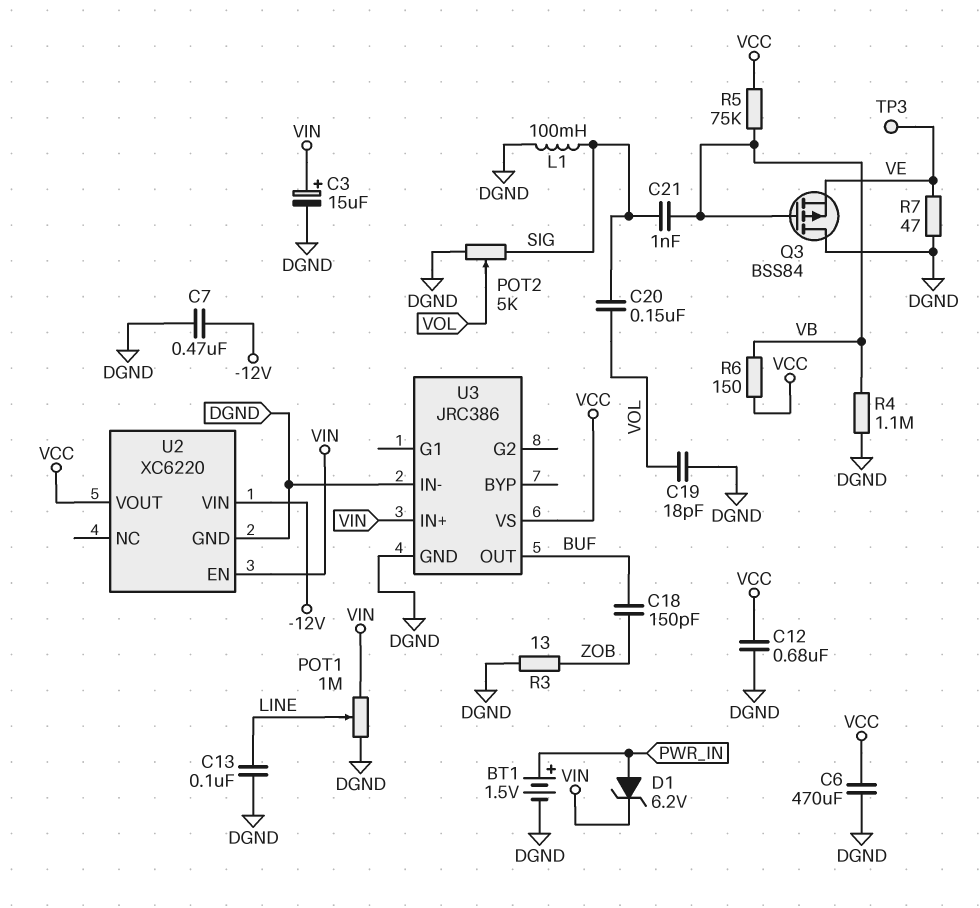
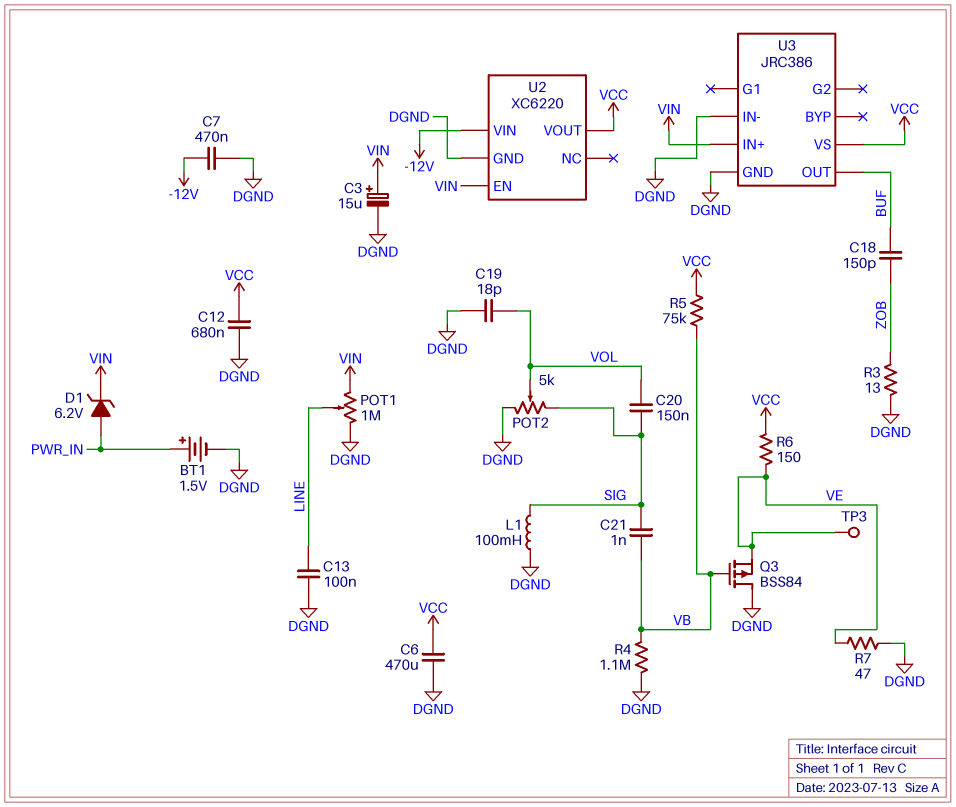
R6: 150 (VB, VCC) -> 150 (VCC, VE)

